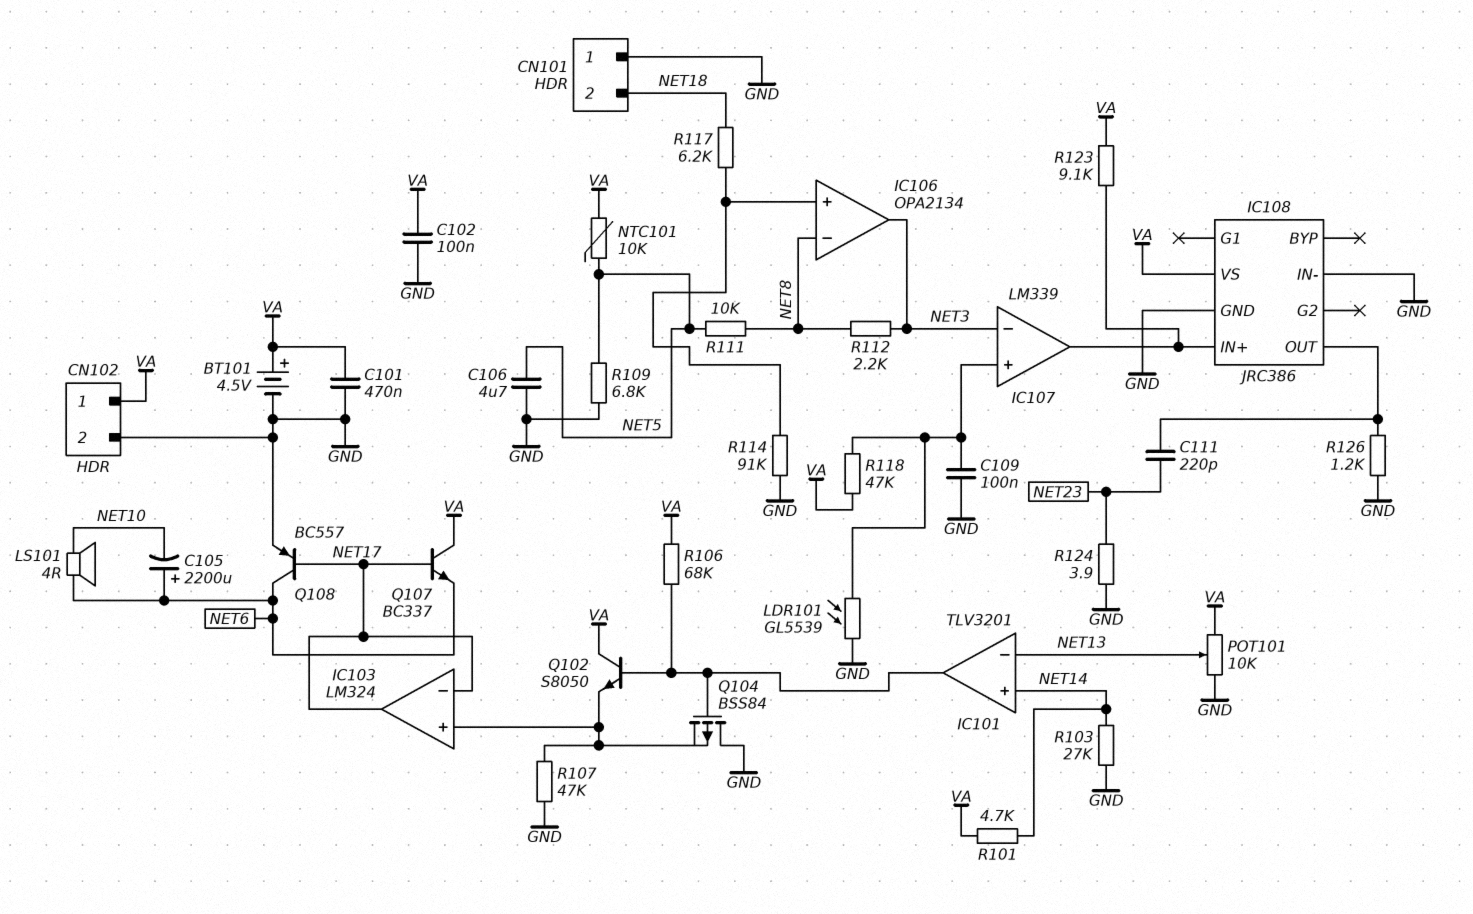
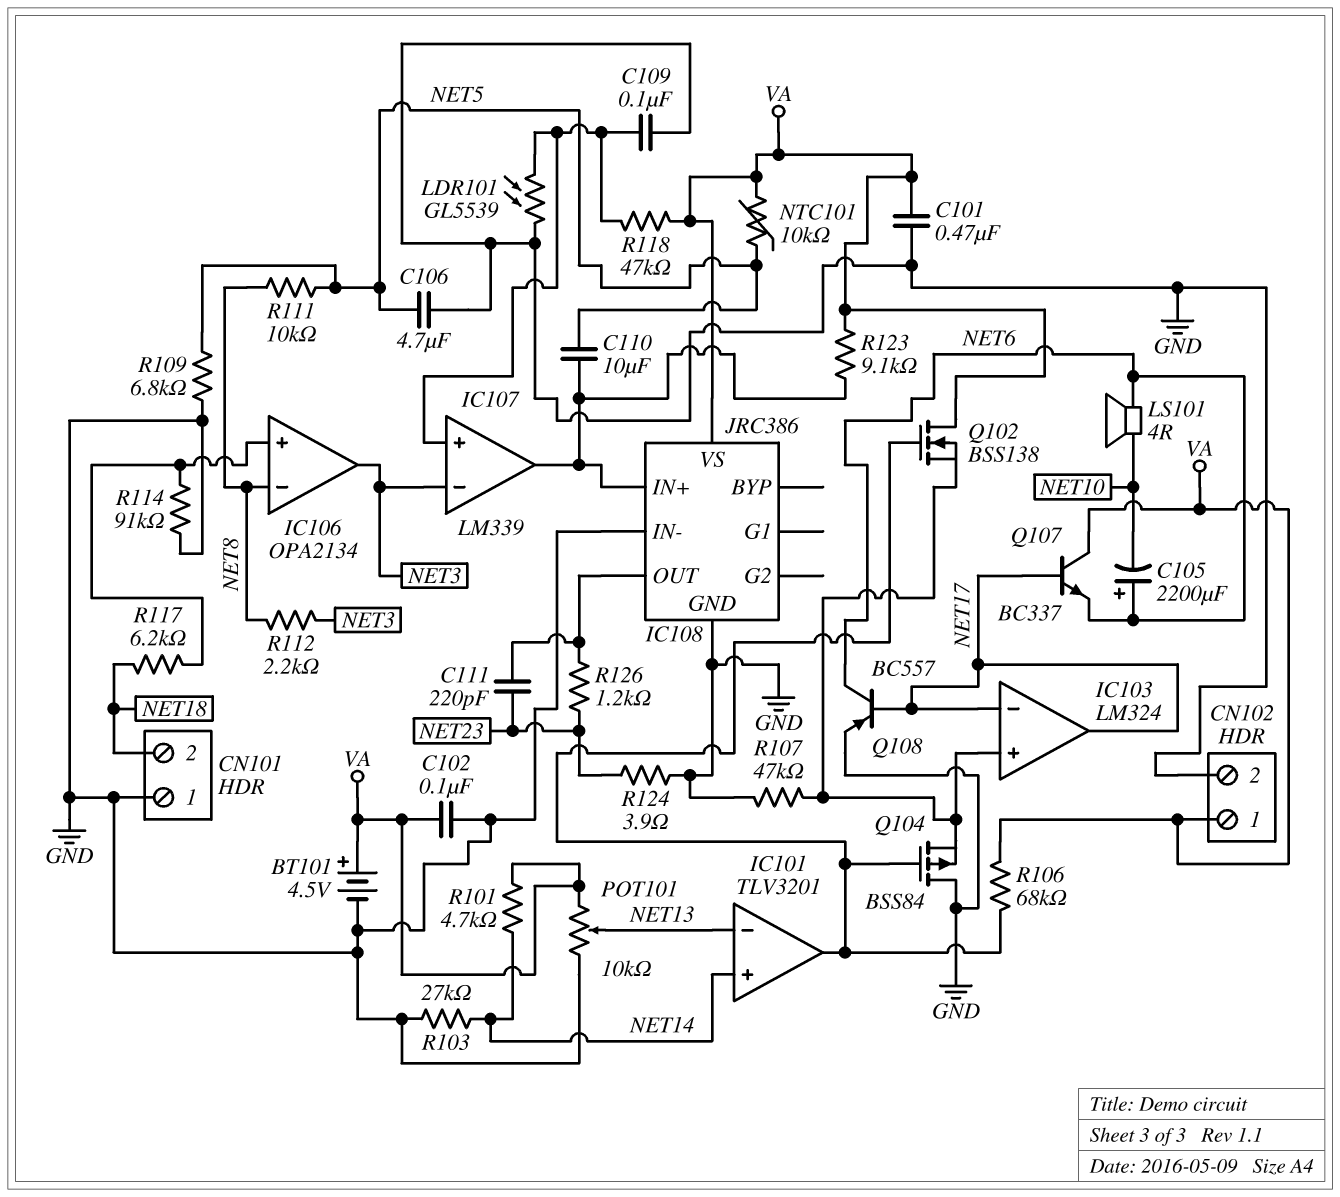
C110: none -> 10uF (IC107/out, NET5)
Q102: NPN S8050 (B IC101/out, C VA, E IC103/in+) -> NMOS BSS138 (G IC101/out, D VA, S IC103/in+)
R126: 1.2k (GND, IC108/OUT) -> 1.2k (IC108/OUT, NET23)

